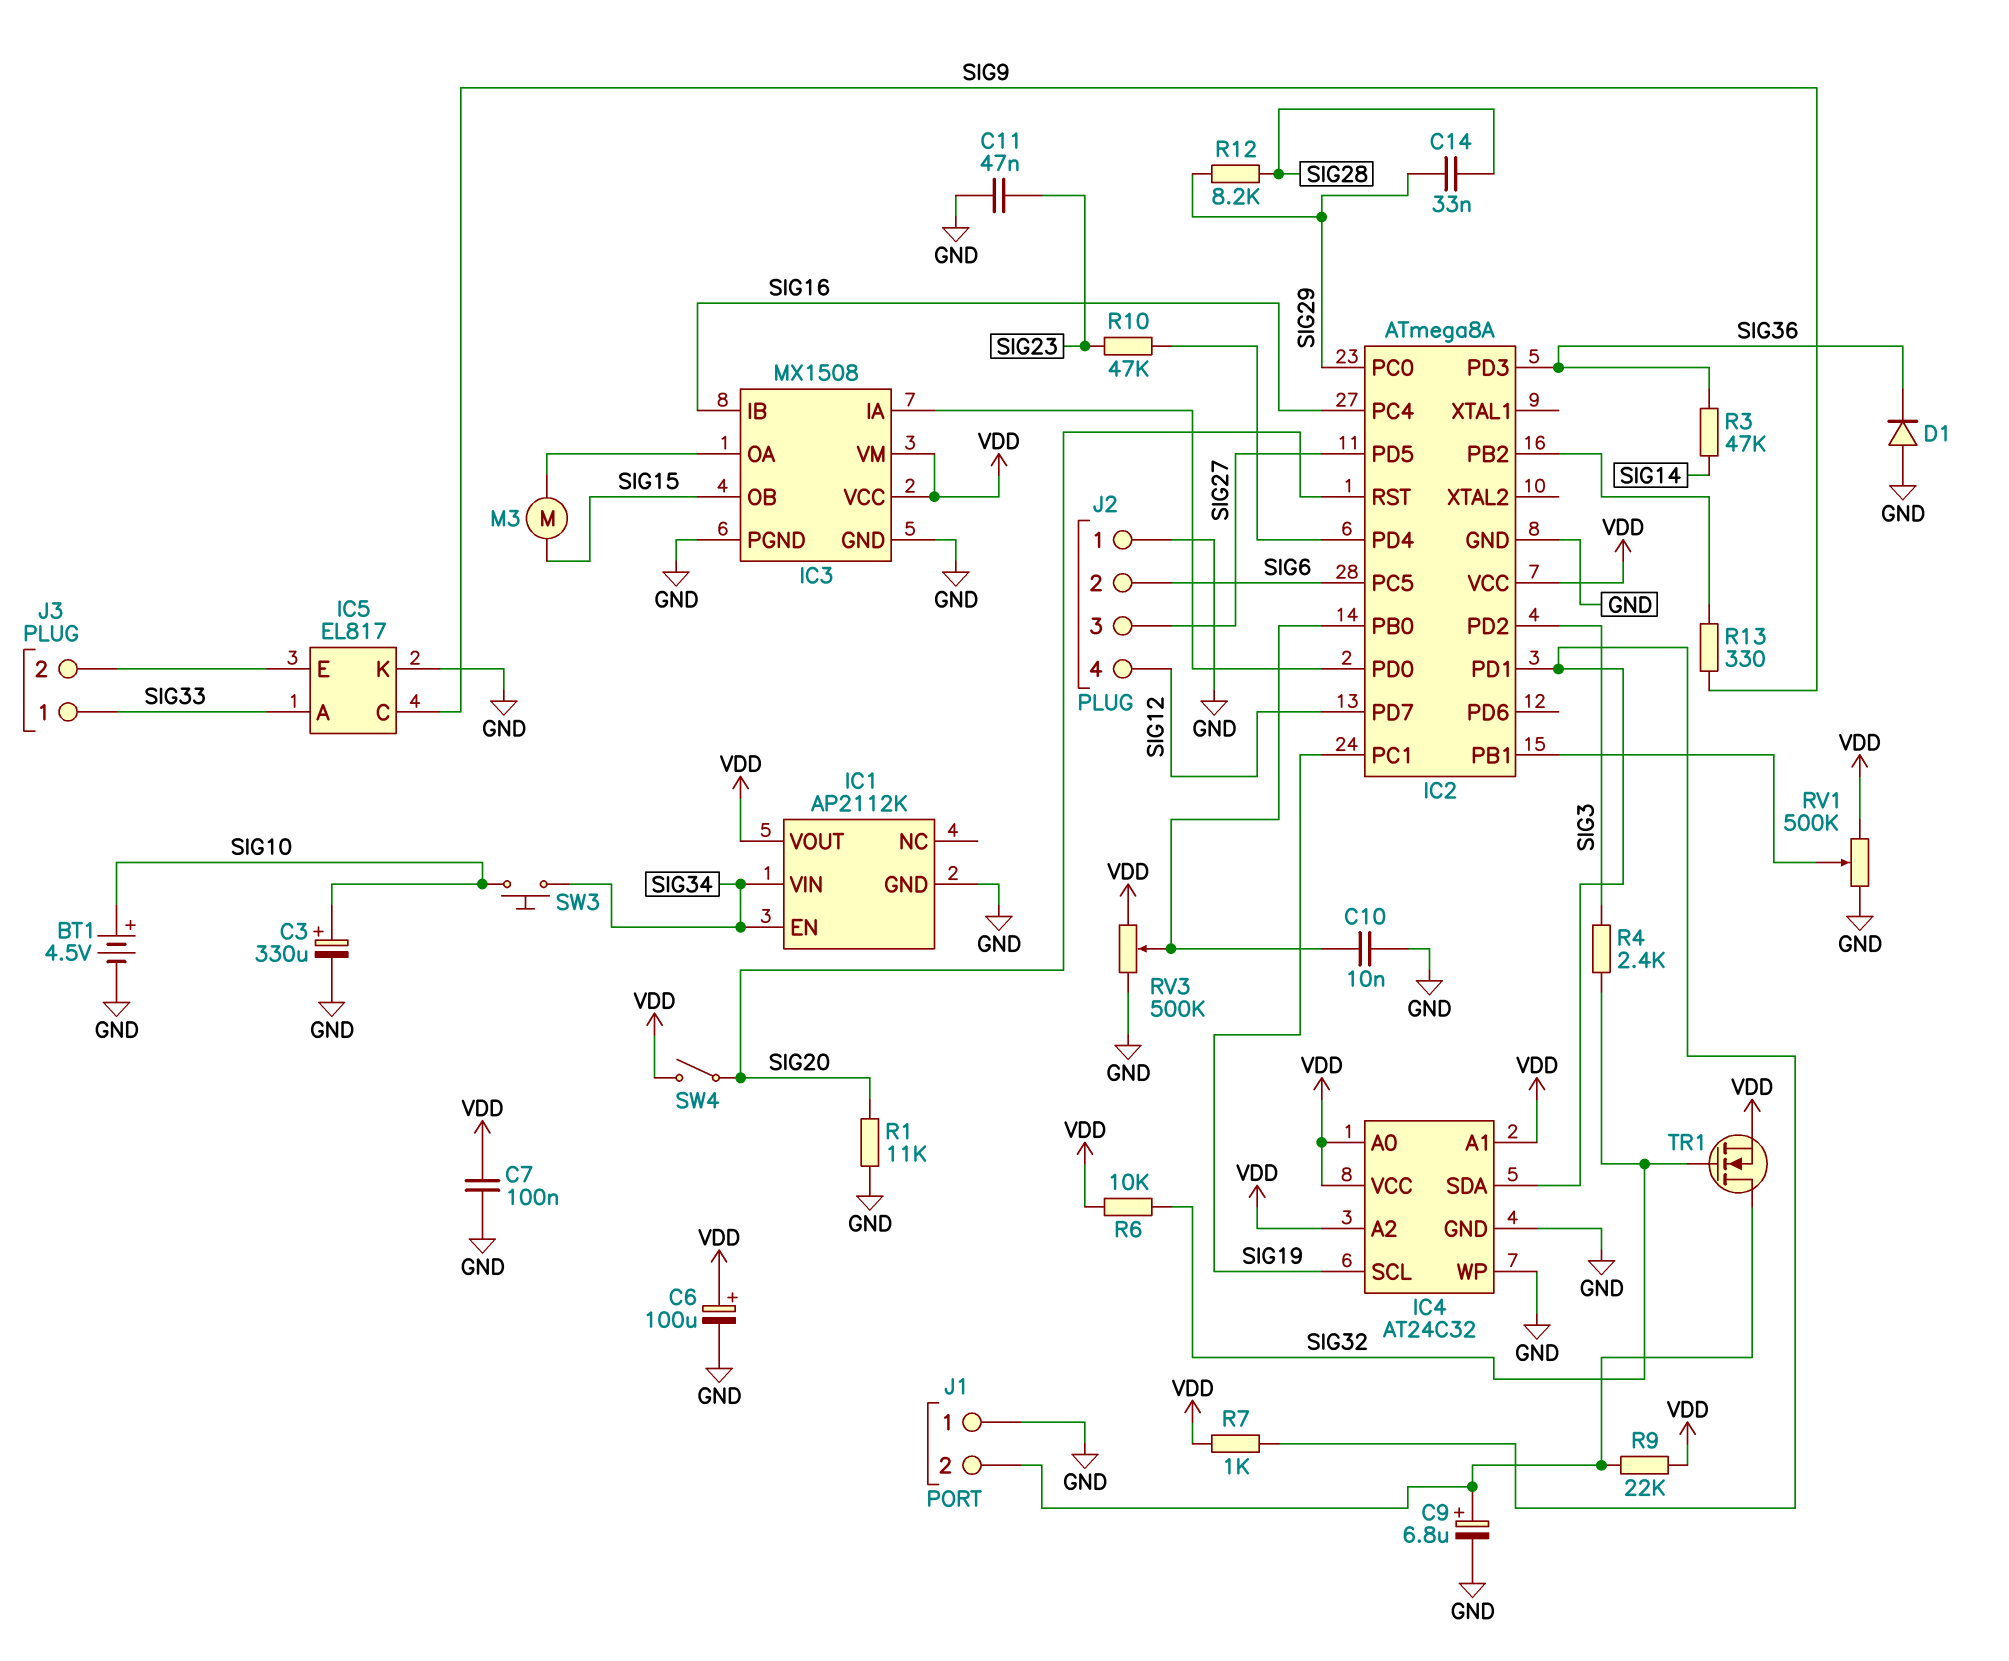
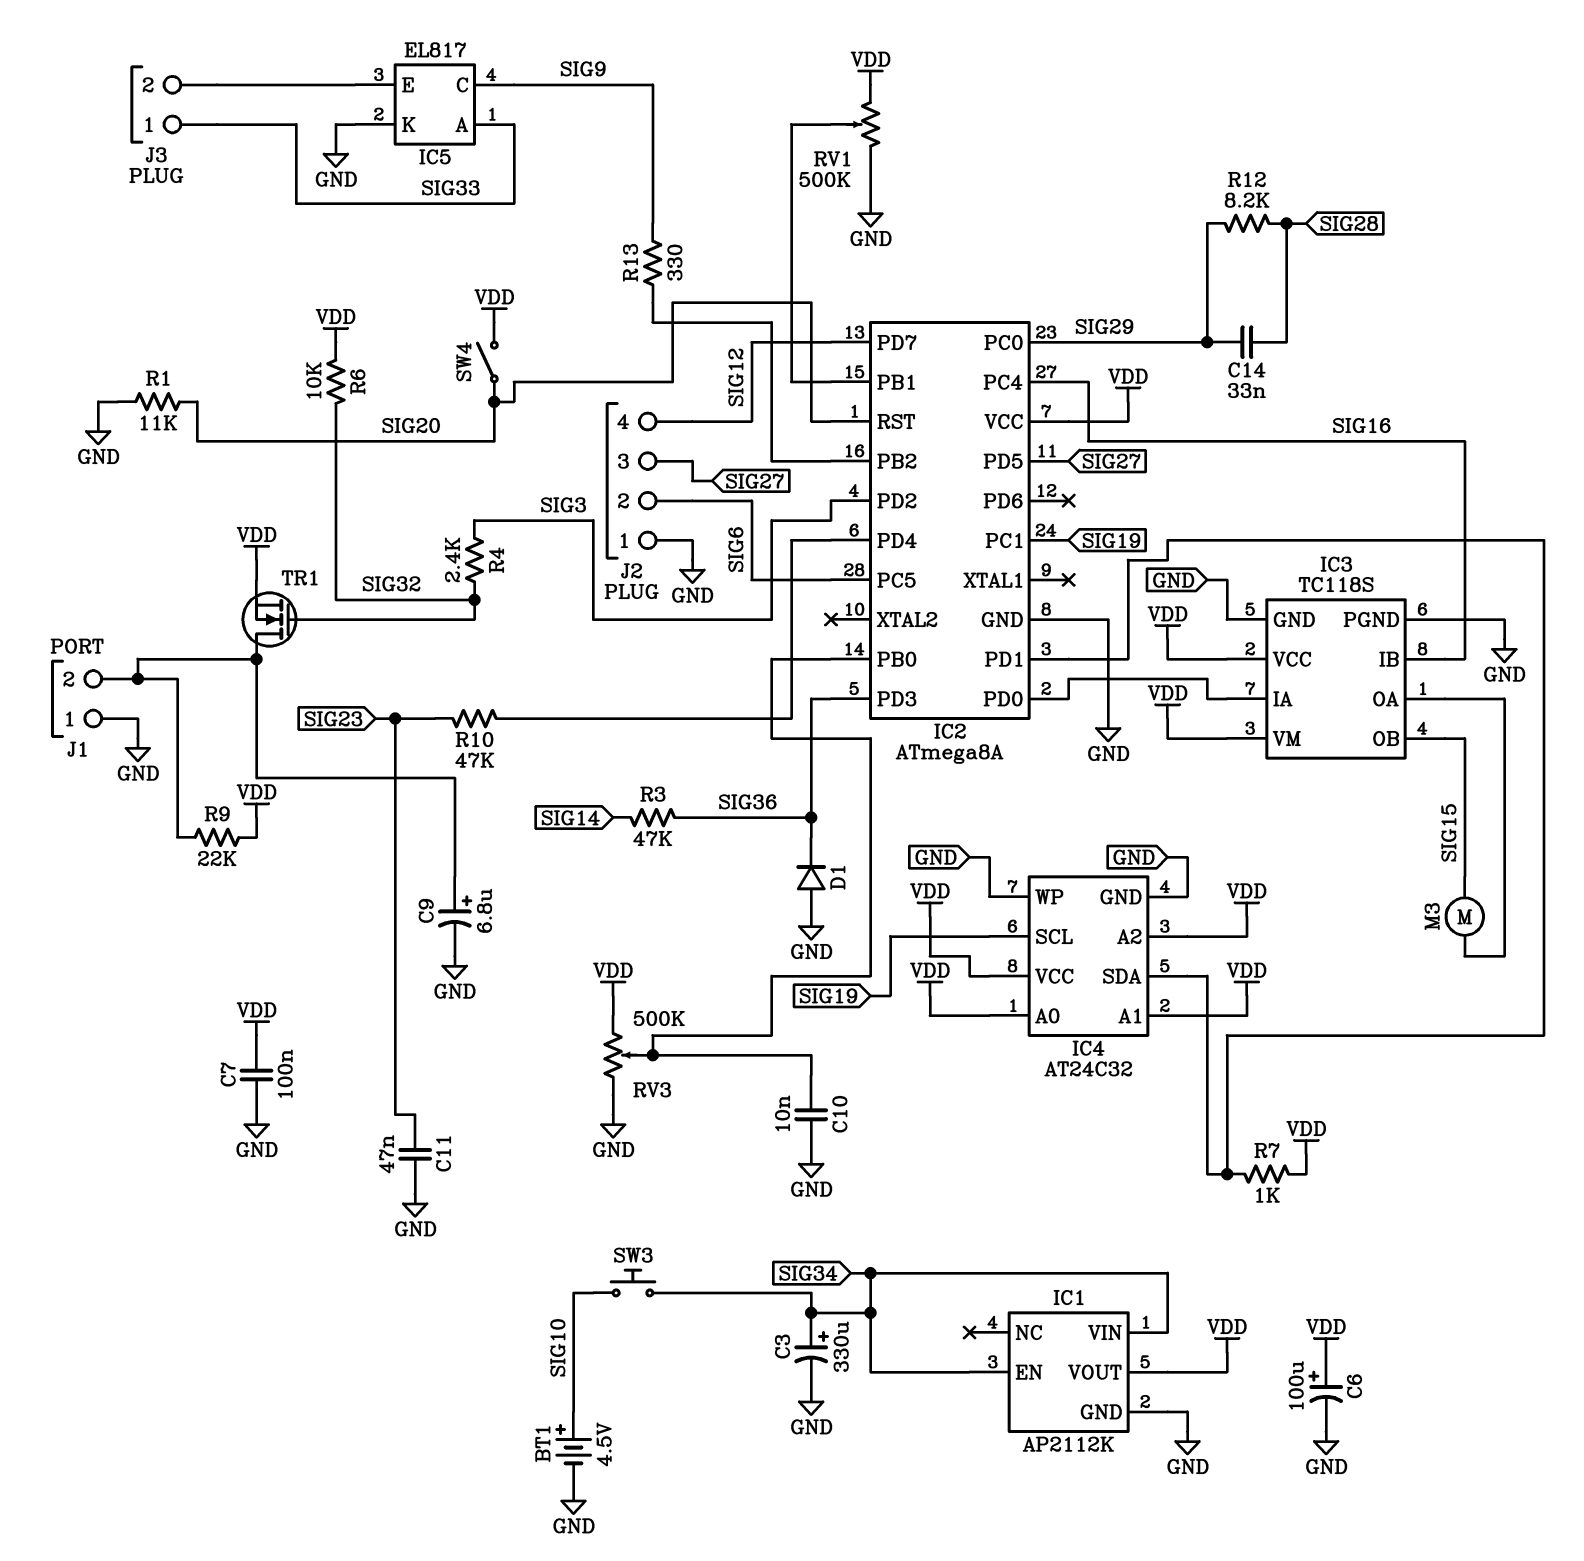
C3: 330uF (plus SIG10, minus GND) -> 330uF (plus SIG34, minus GND)
IC3: MX1508 -> TC118S

